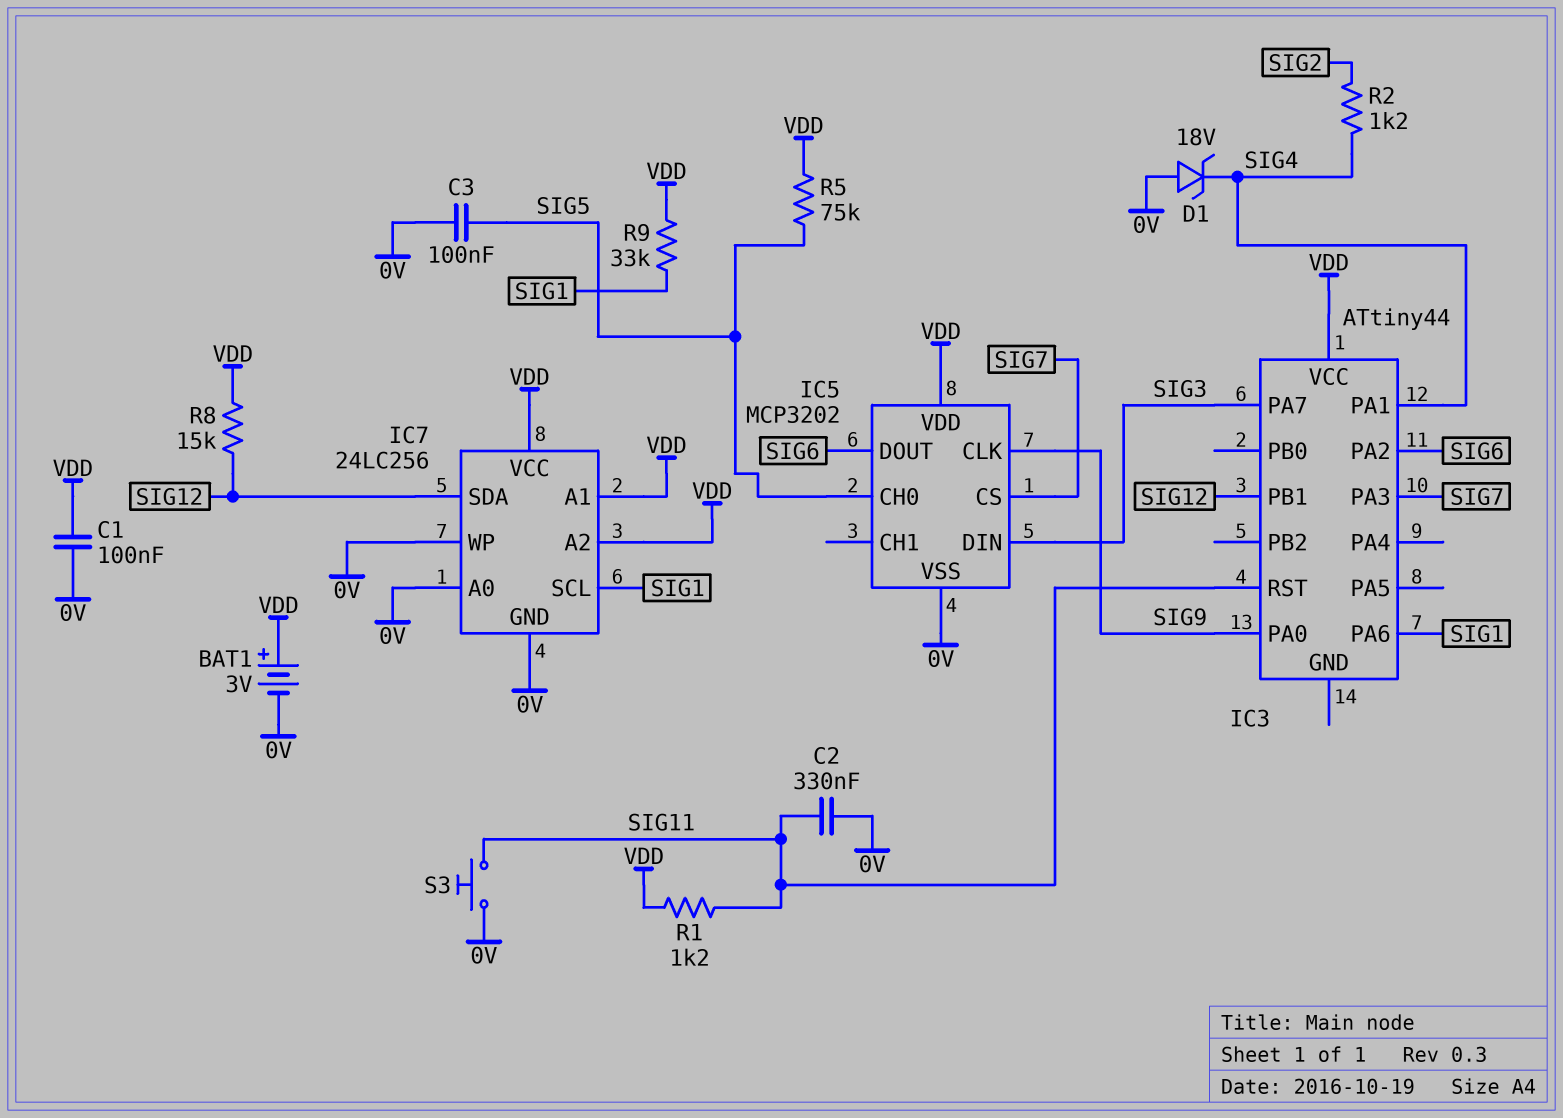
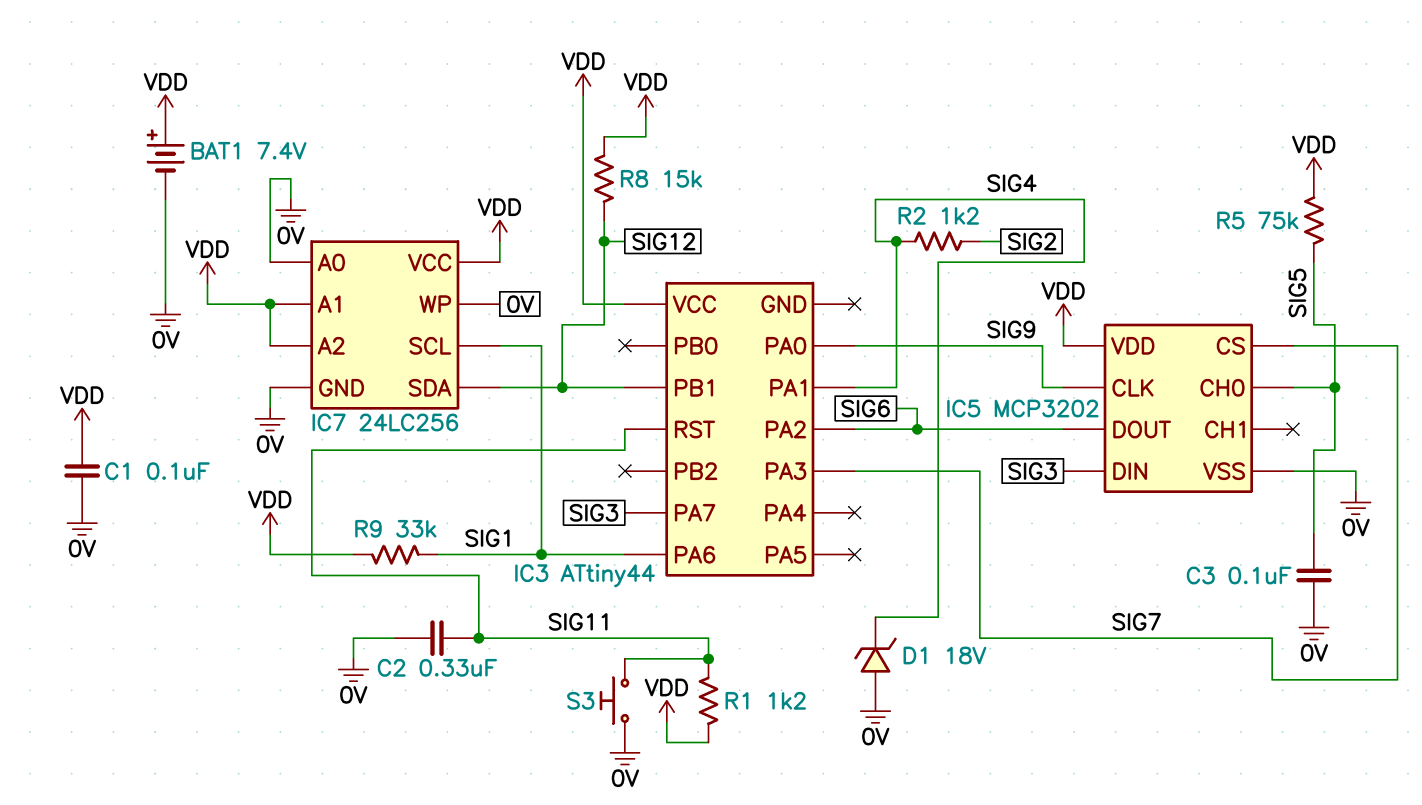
BAT1: 3V (plus VDD, minus 0V) -> 7.4V (plus VDD, minus 0V)

